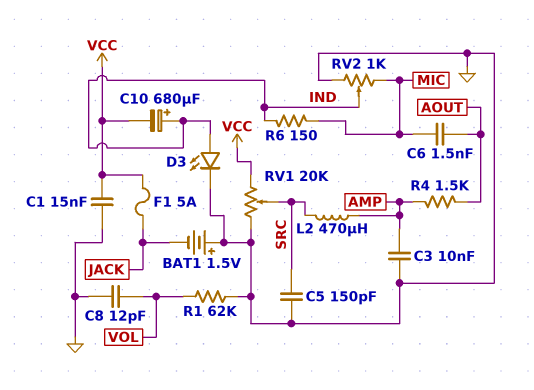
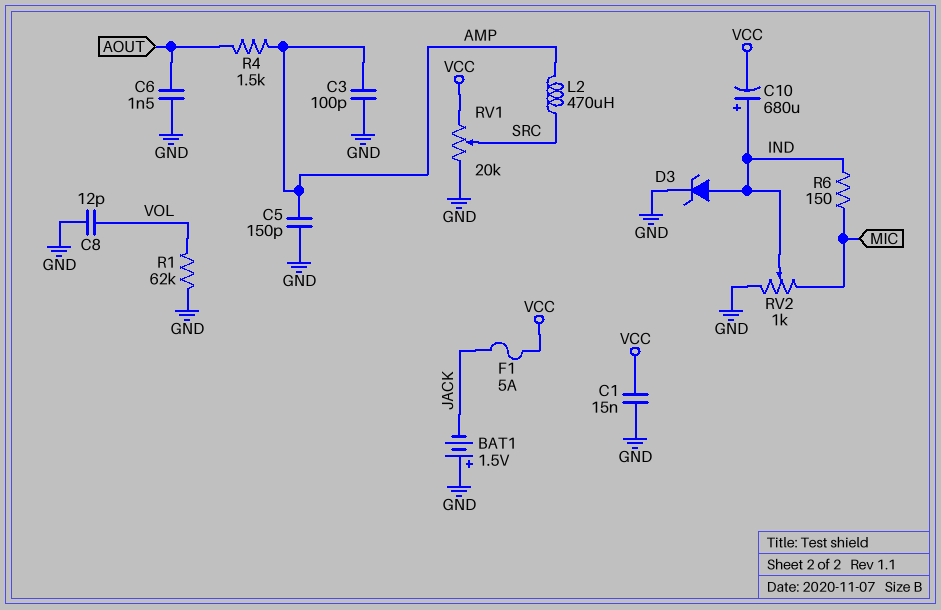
C3: 10nF (AMP, GND) -> 100pF (AMP, GND)
C5: 150pF (GND, SRC) -> 150pF (AMP, GND)
C6: 1.5nF (AOUT, MIC) -> 1.5nF (AOUT, GND)
D3: LED (A IND, K GND) -> zener (A IND, K GND)

